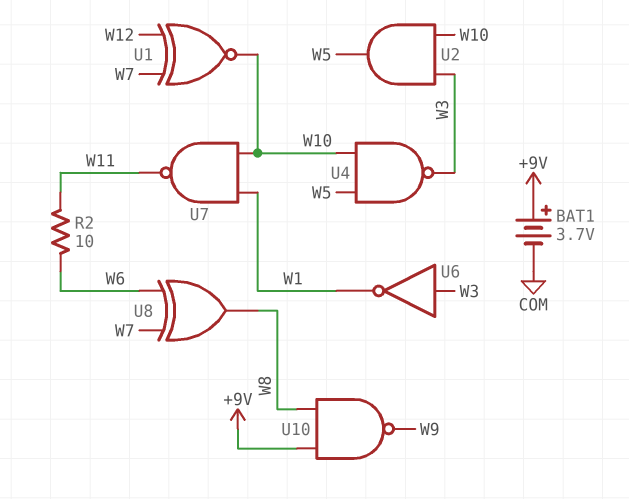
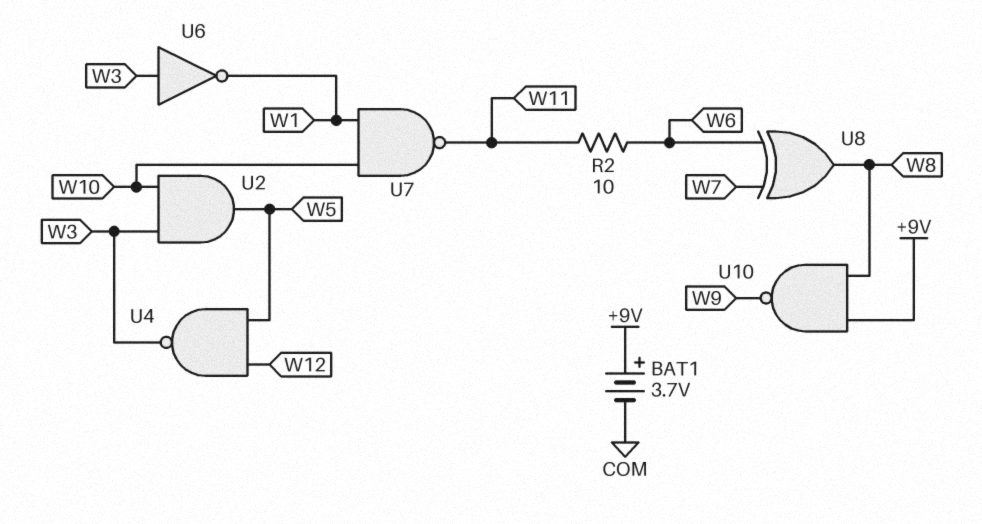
U1: XNOR (in W7, in W12, out W10) -> none
U4: NAND (in W5, in W10, out W3) -> NAND (in W5, in W12, out W3)

